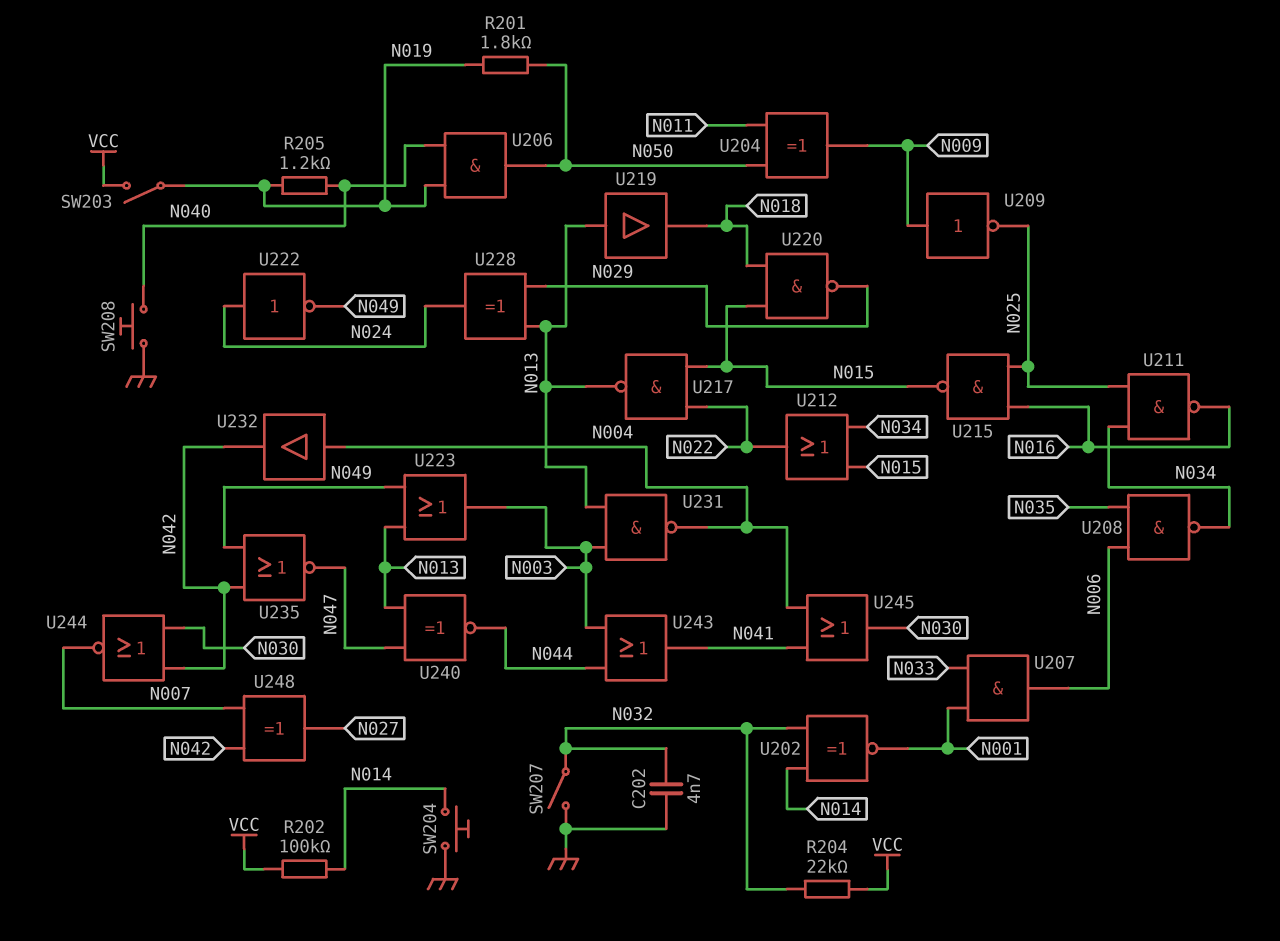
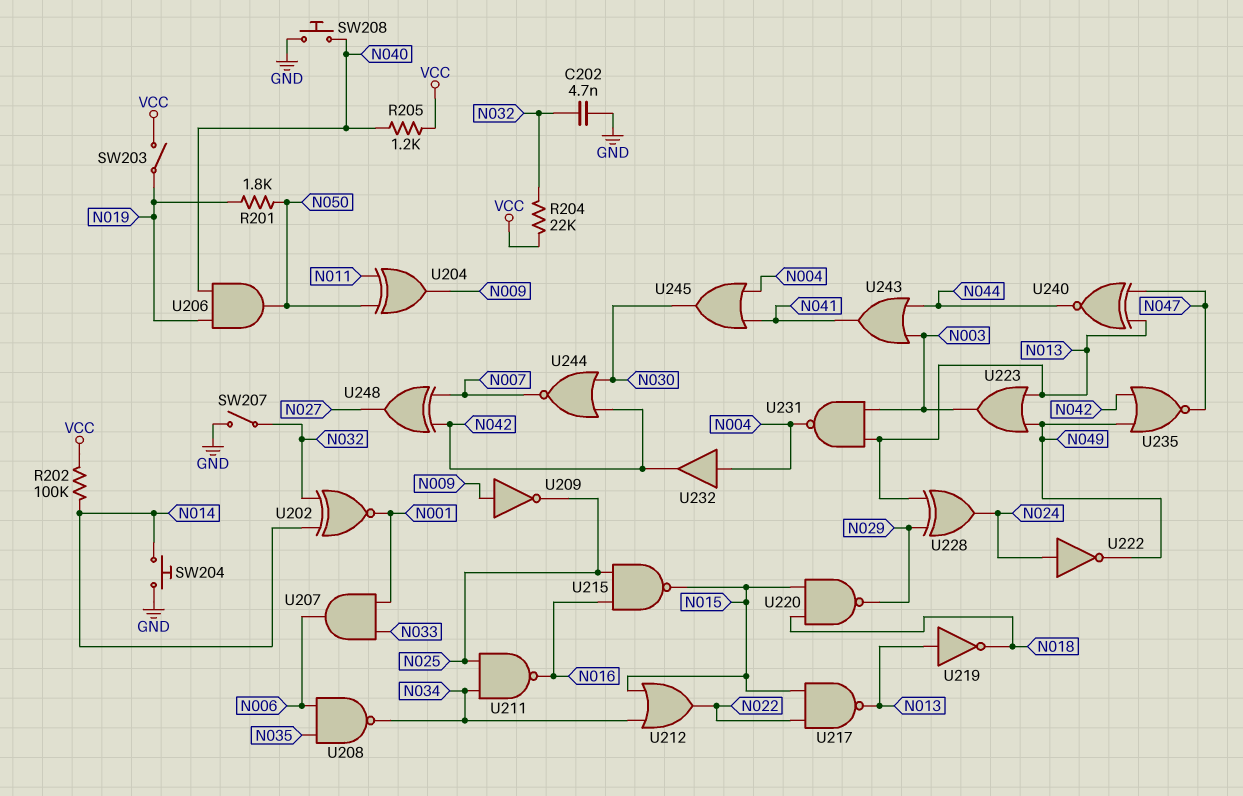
R205: 1.2k (N019, N040) -> 1.2k (N040, VCC)
U219: buffer (in N013, out N018) -> NOT (in N013, out N018)

